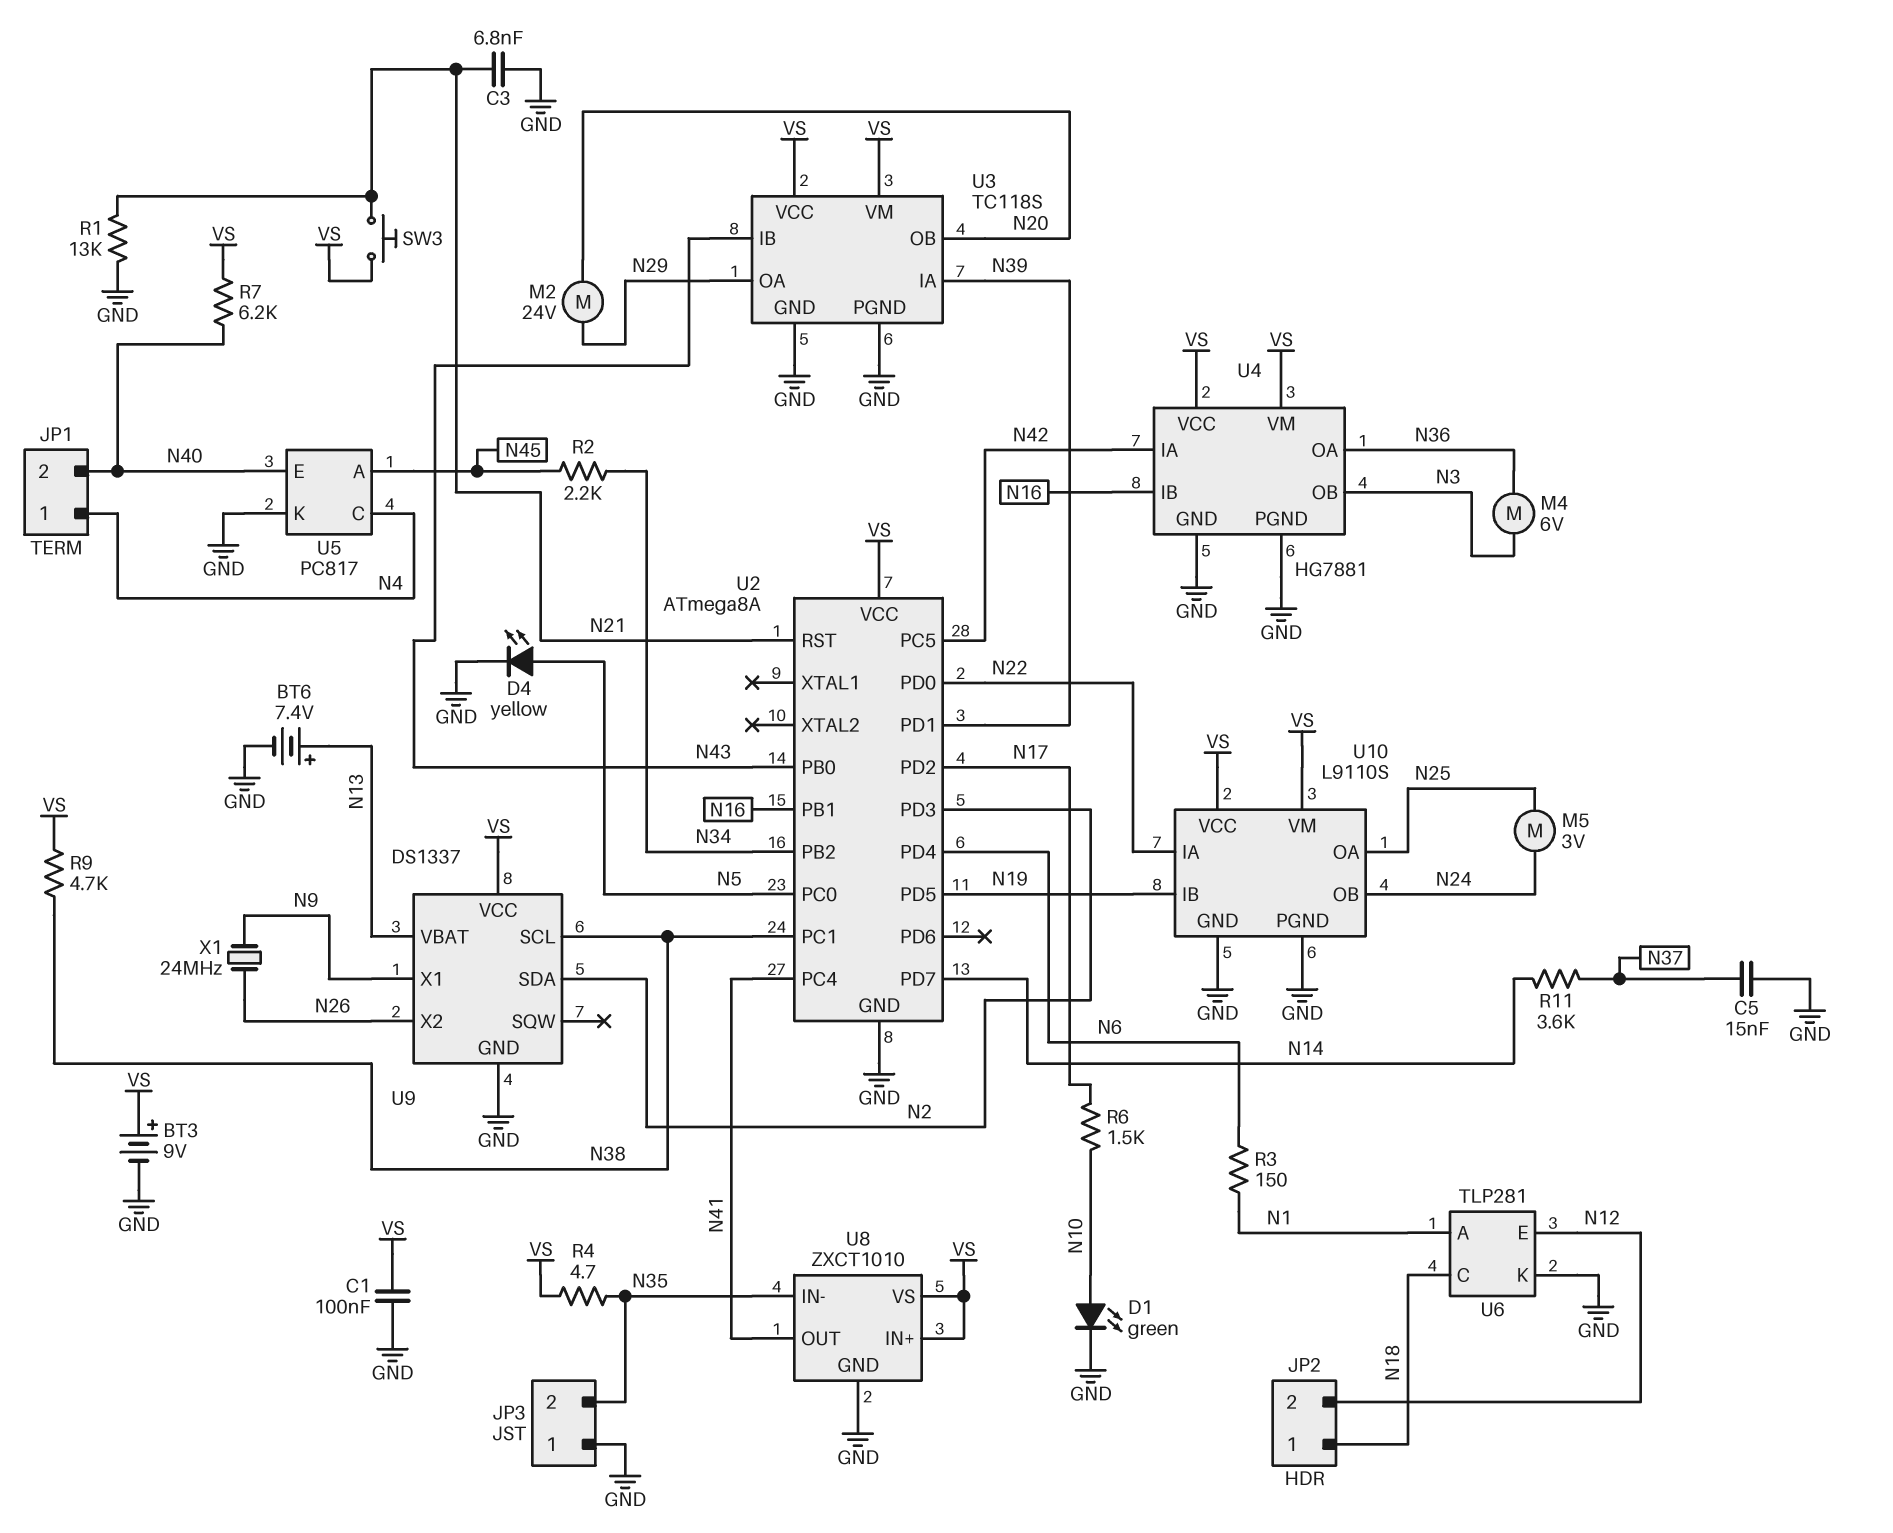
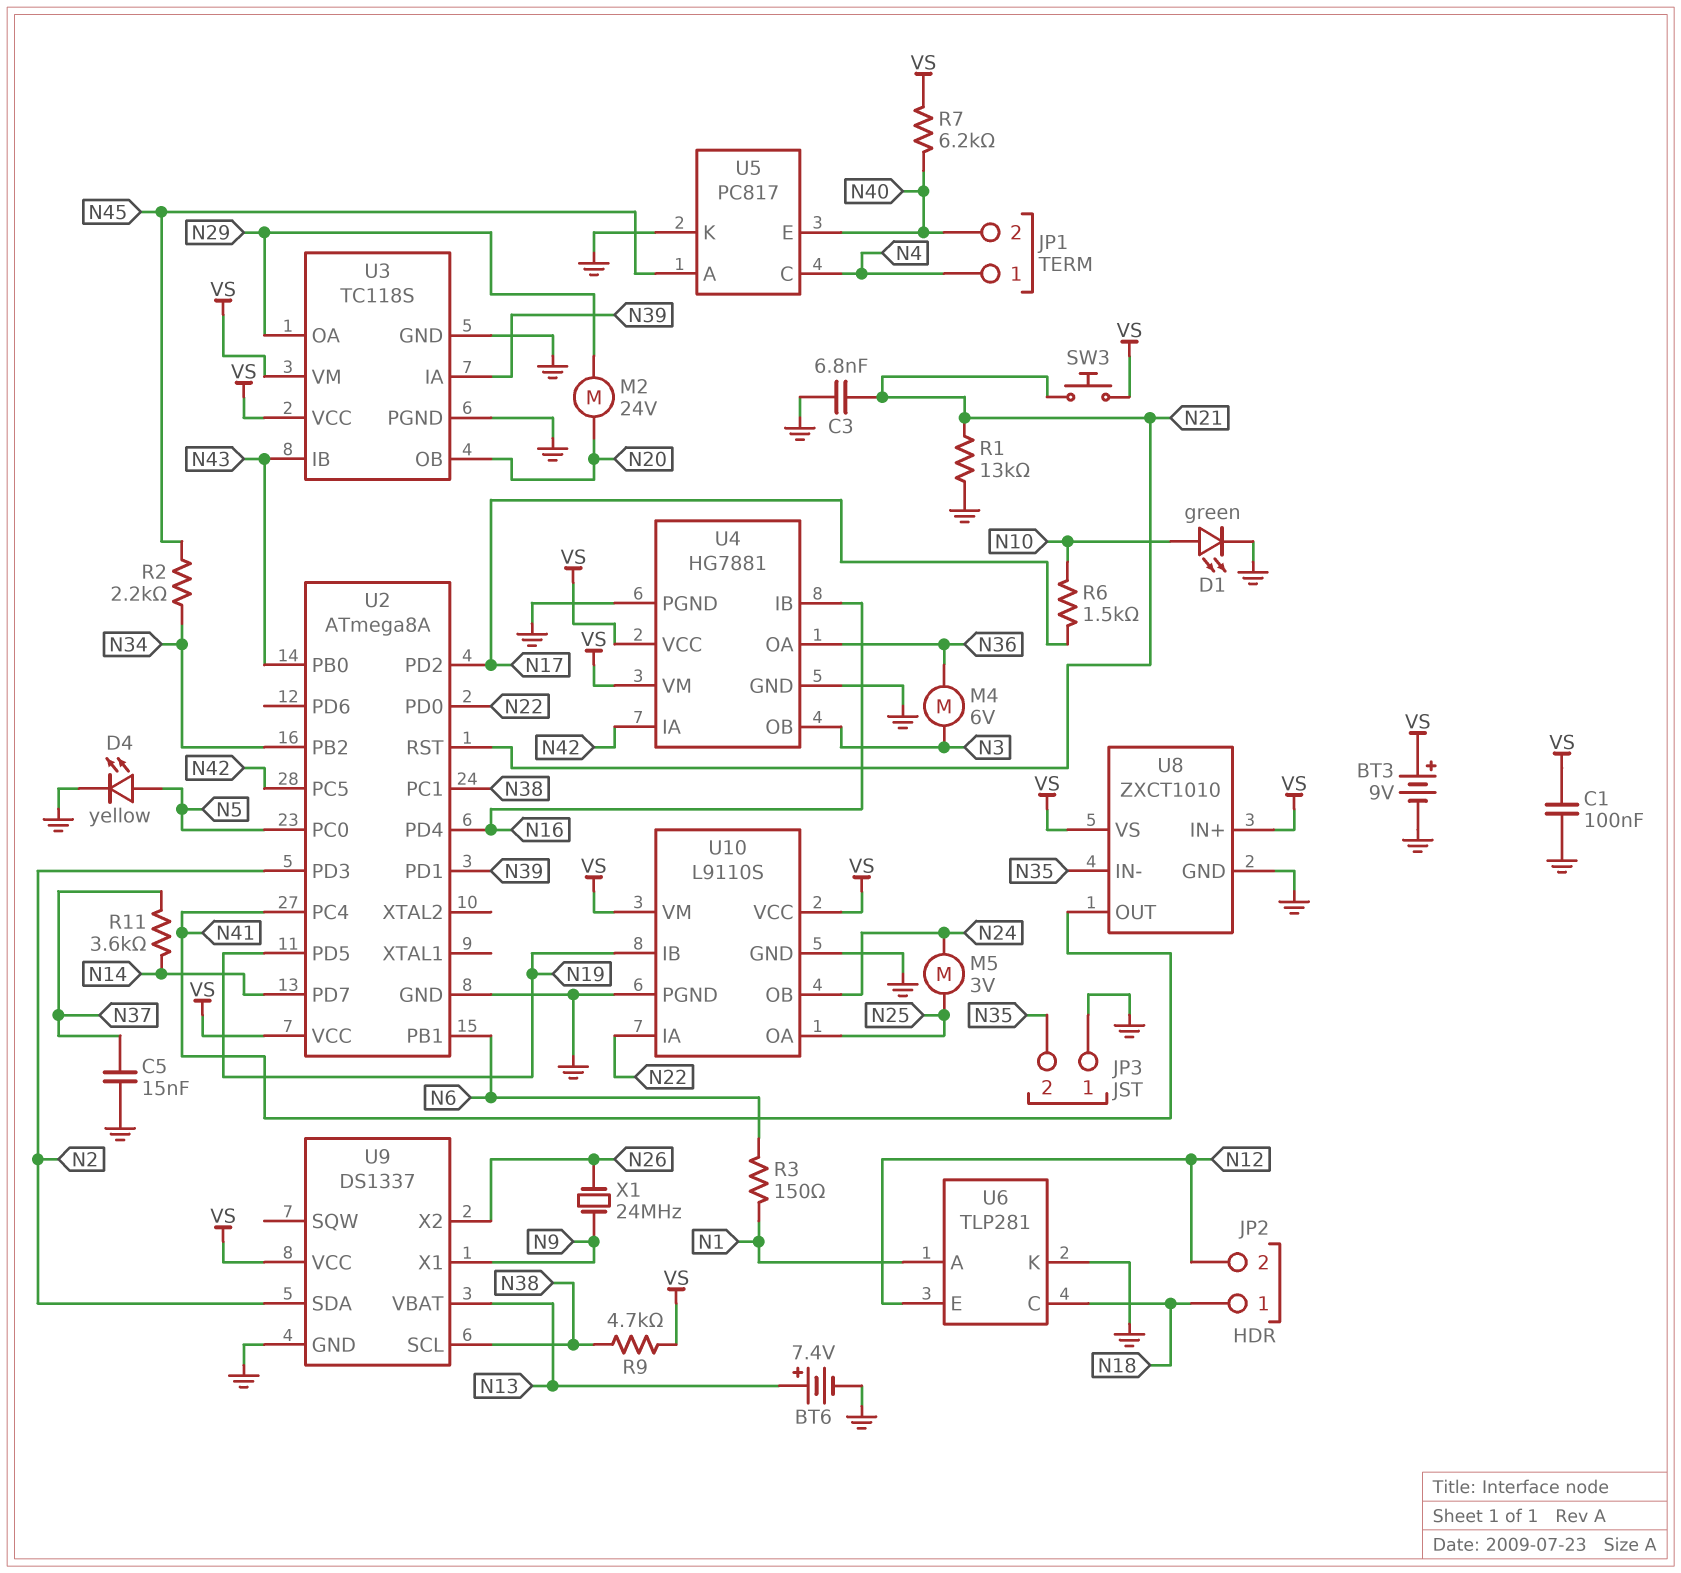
R4: 4.7 (N35, VS) -> none
U2 pin PB1: N16 -> N6
U2 pin PD4: N6 -> N16

